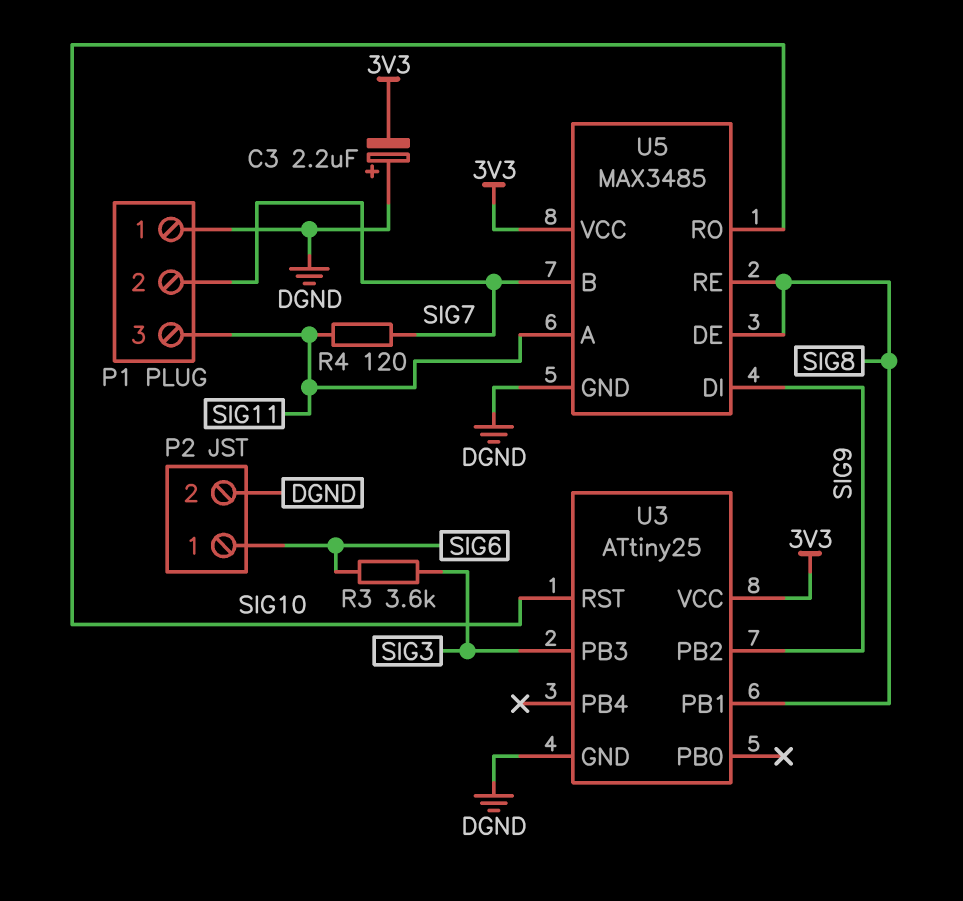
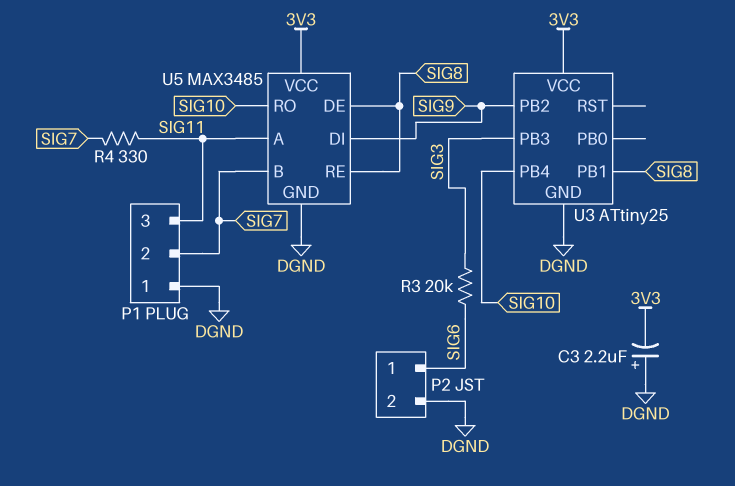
R3: 3.6k (SIG3, SIG6) -> 20k (SIG3, SIG6)
R4: 120 (SIG7, SIG11) -> 330 (SIG7, SIG11)
U3 pin PB4: none -> SIG10
U3 pin RST: SIG10 -> none

